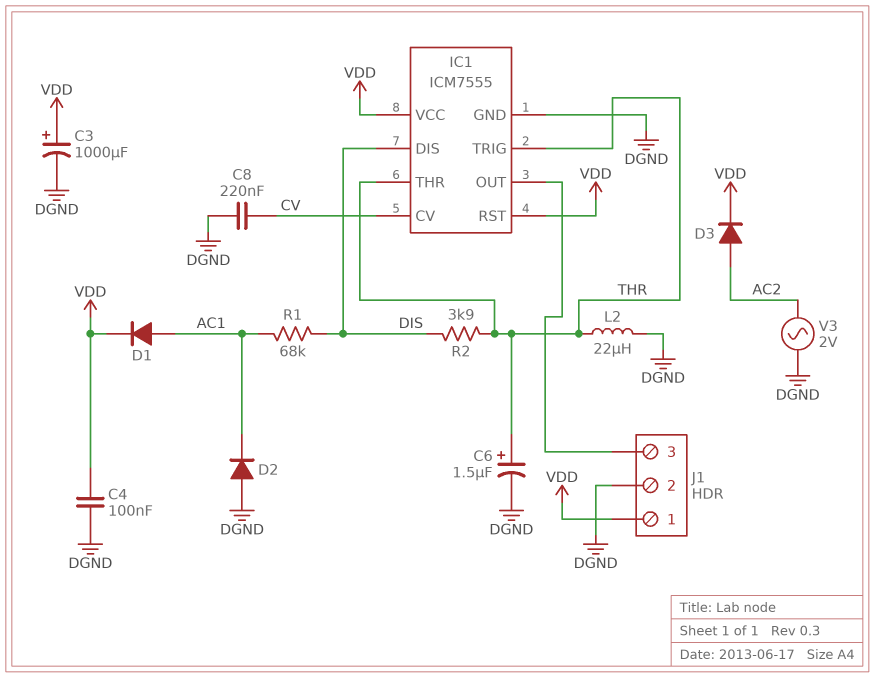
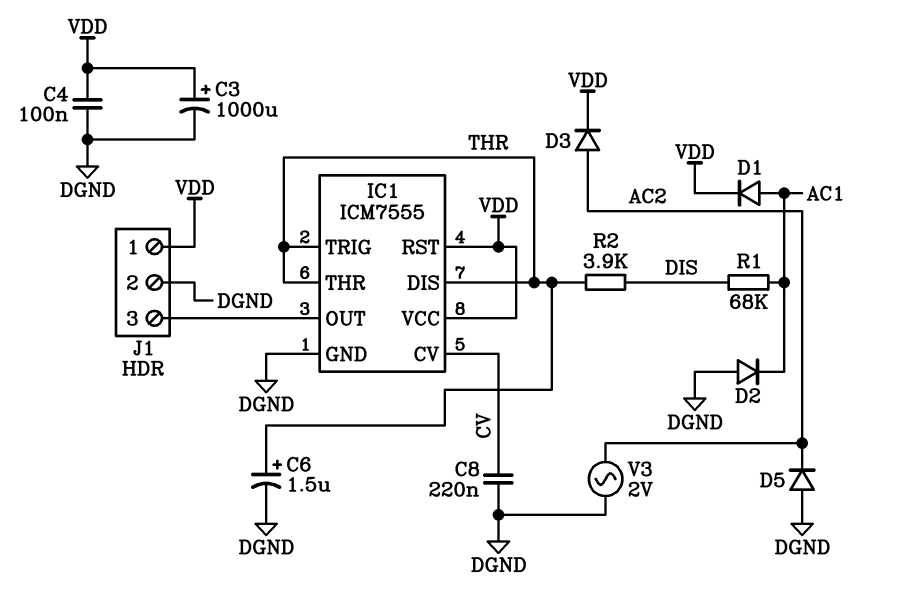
D5: none -> diode (A DGND, K AC2)
IC1 pin DIS: DIS -> THR
L2: 22uH (DGND, THR) -> none

